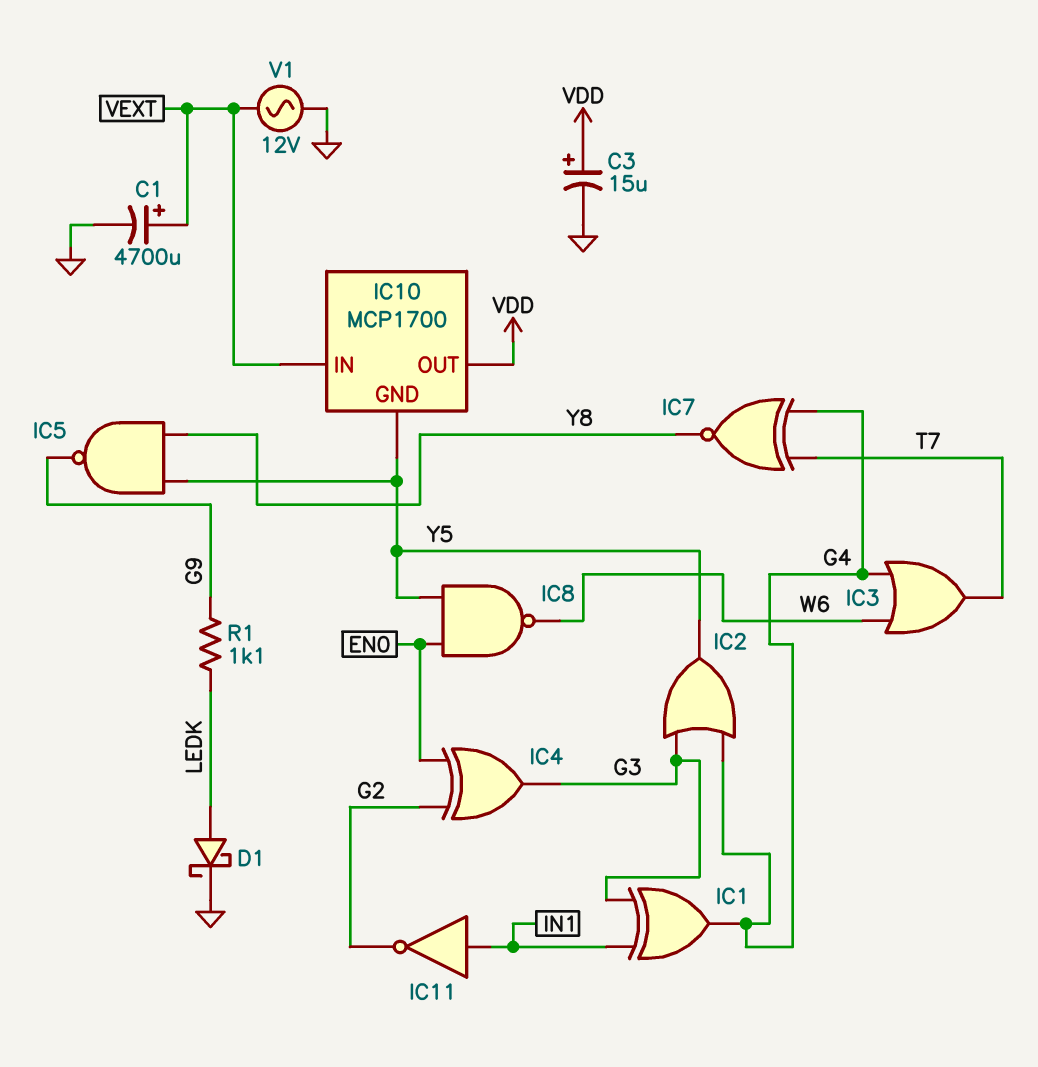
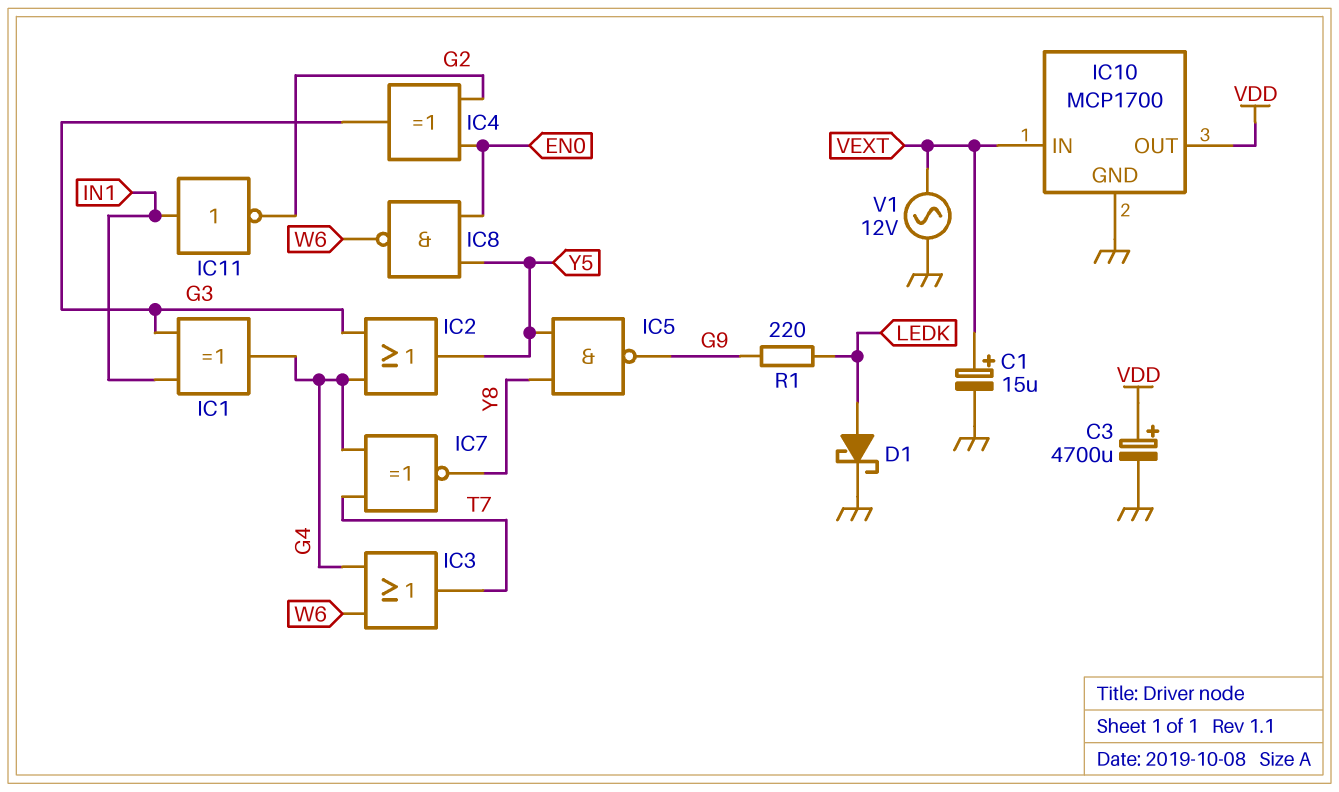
C1: 4700uF (plus VEXT, minus GND) -> 15uF (plus VEXT, minus GND)
C3: 15uF (plus VDD, minus GND) -> 4700uF (plus VDD, minus GND)
IC10 pin GND: Y5 -> GND
R1: 1.1k (G9, LEDK) -> 220 (G9, LEDK)

